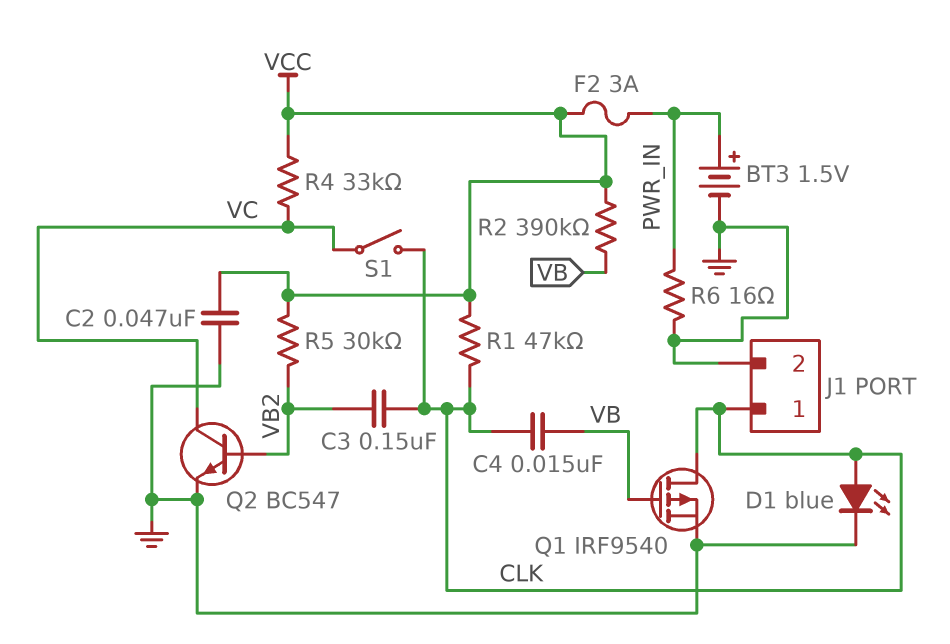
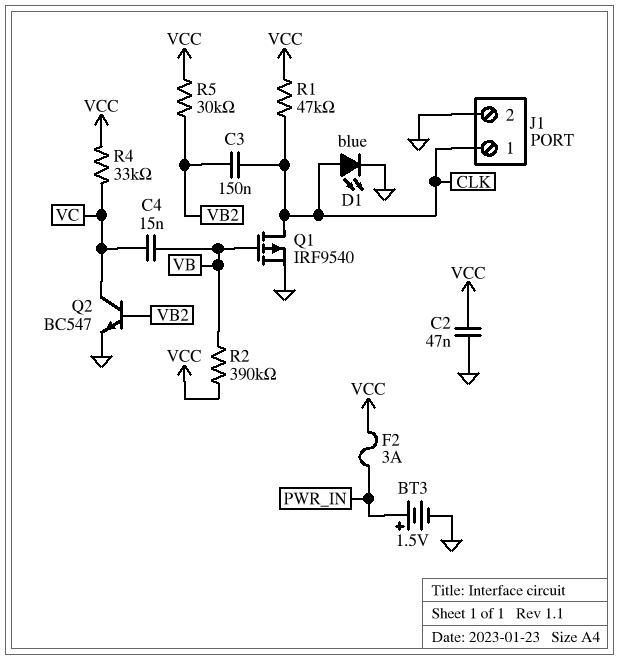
C4: 15nF (CLK, VB) -> 15nF (VB, VC)
R6: 16 (GND, PWR_IN) -> none
S1: switch (CLK, VC) -> none

